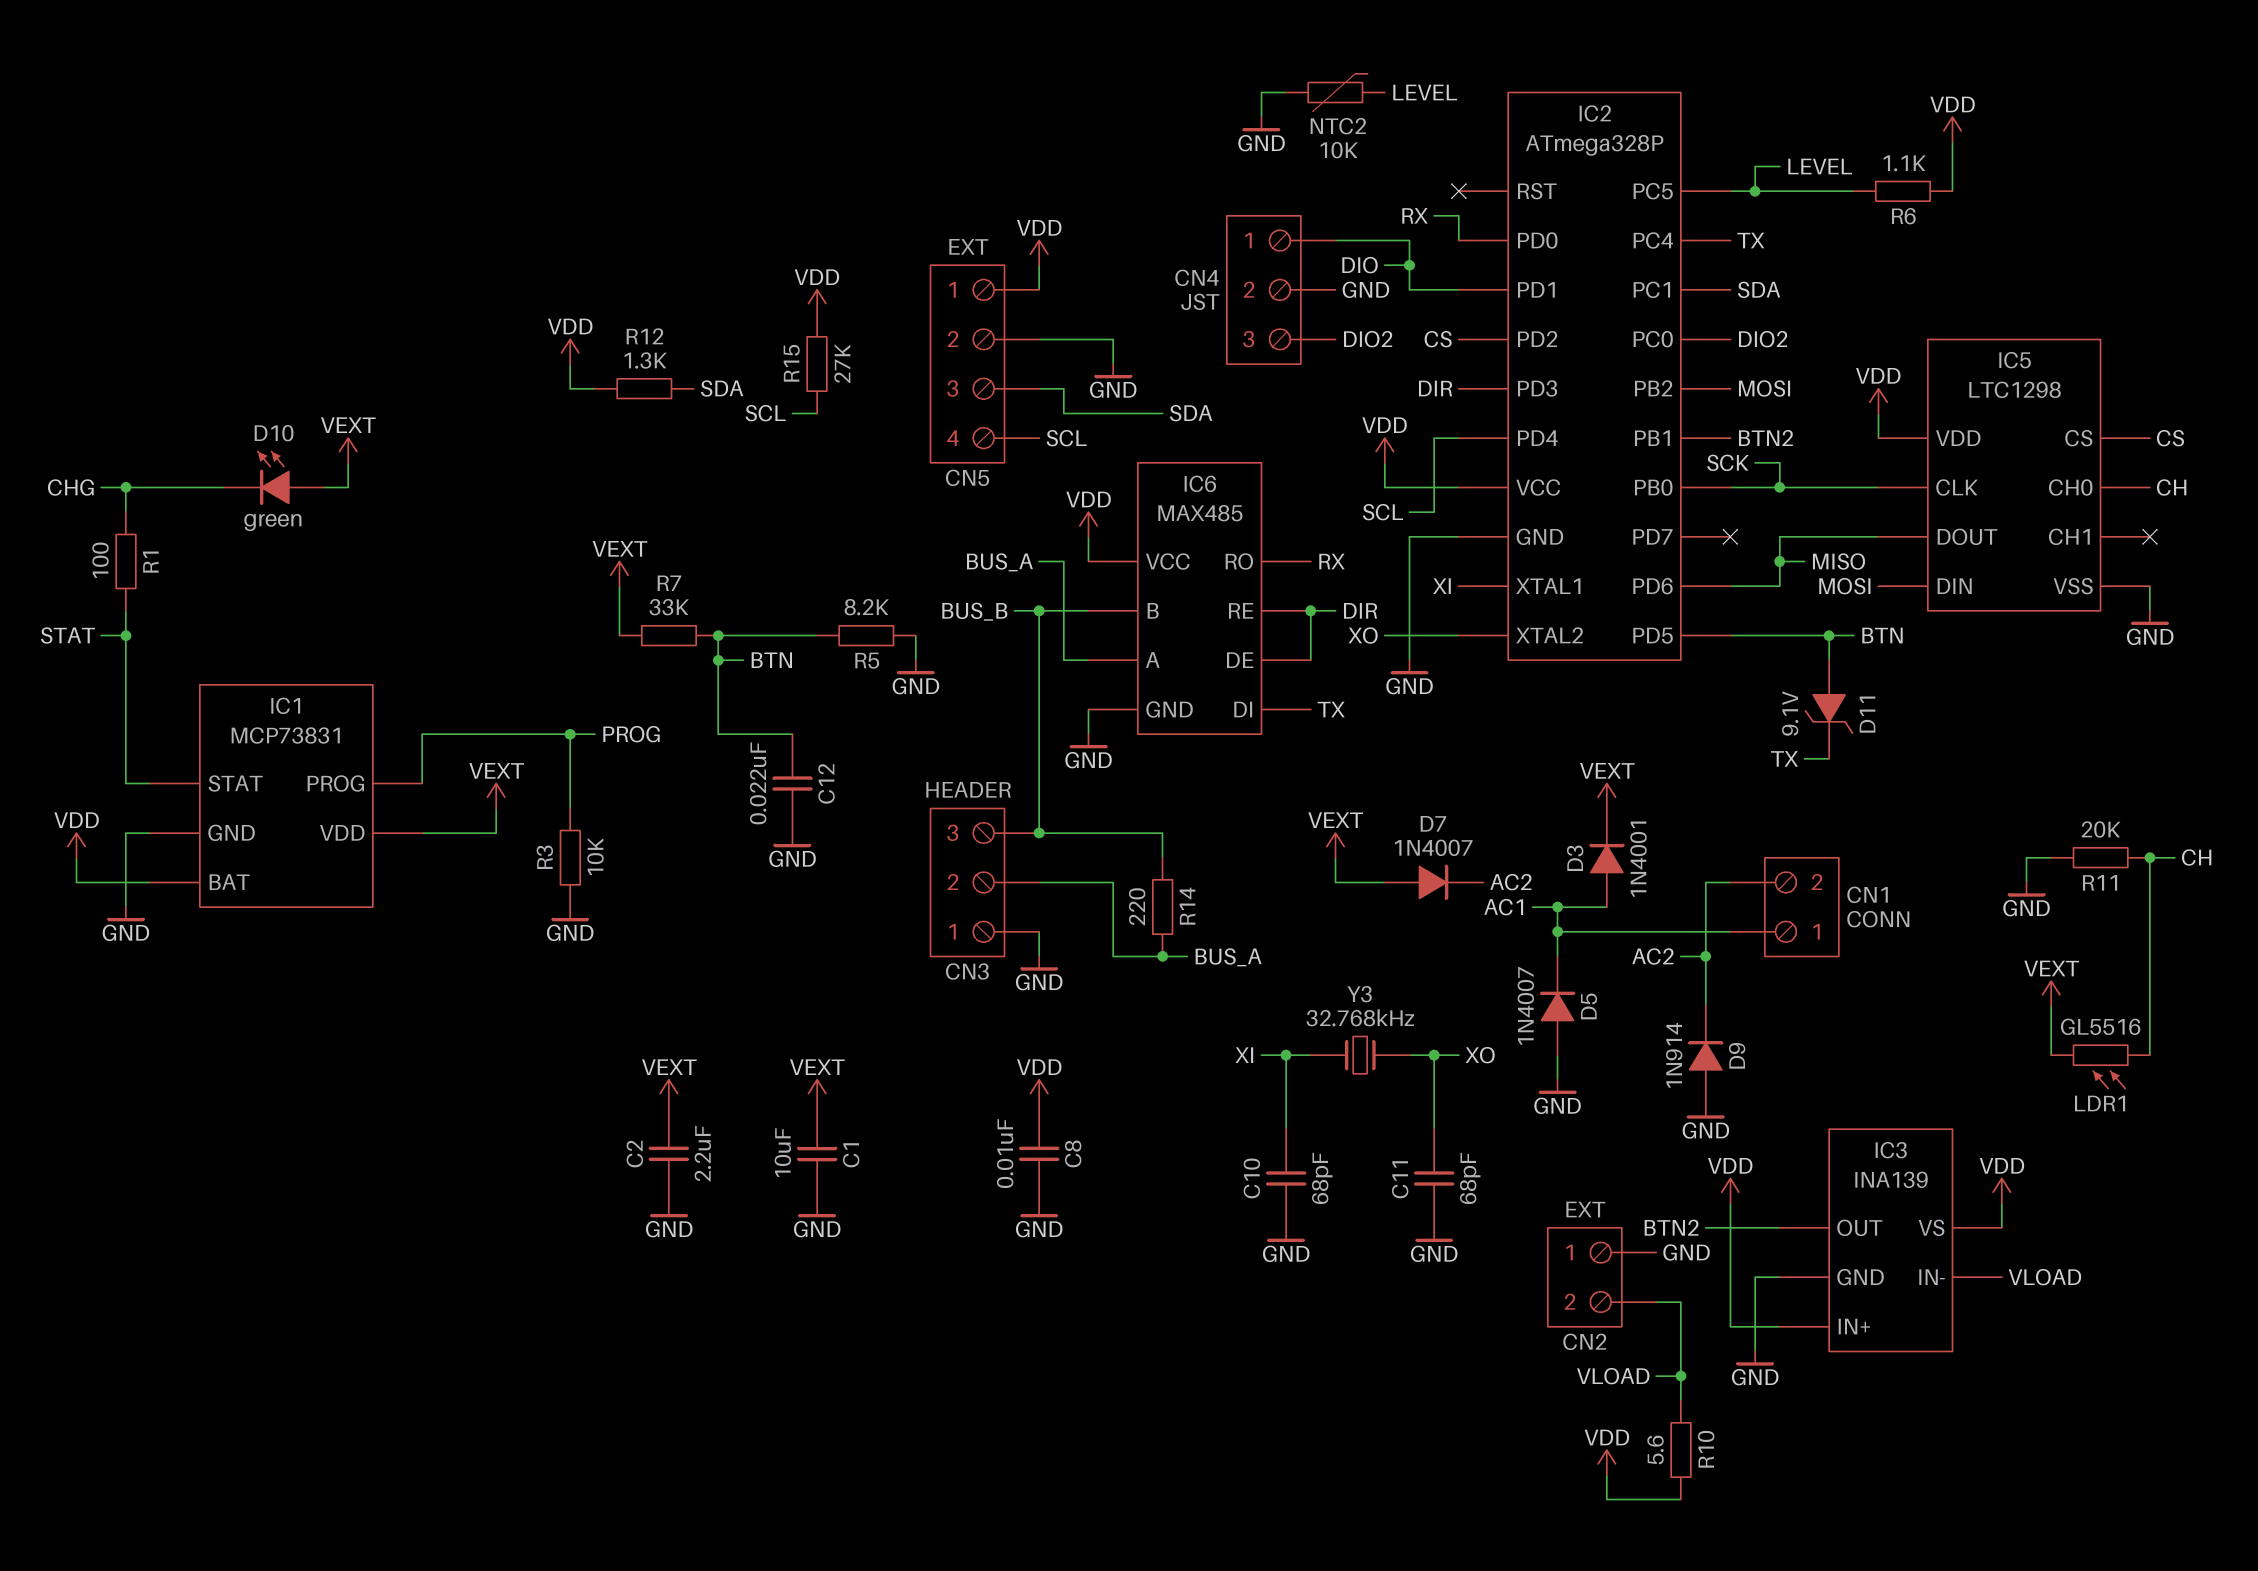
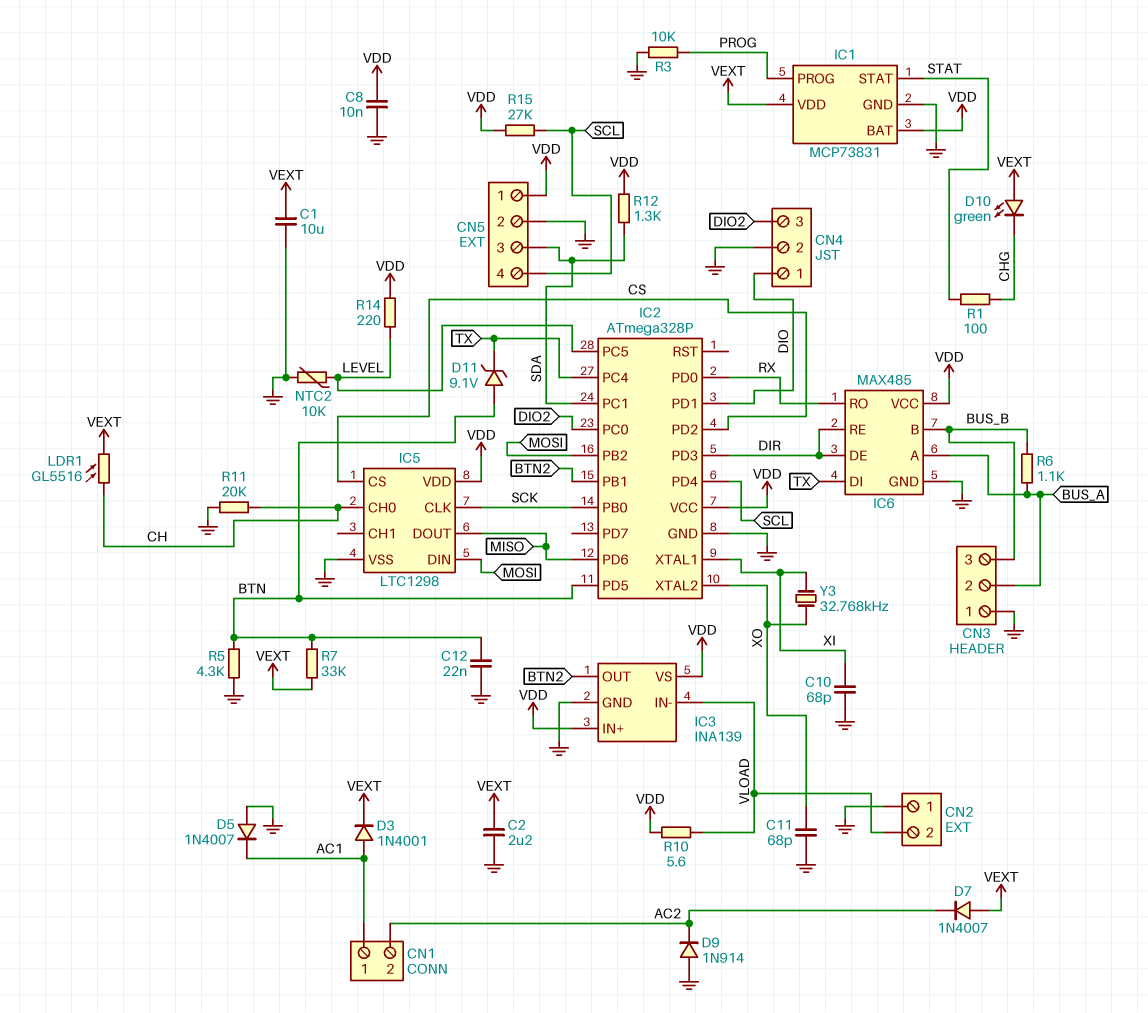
R5: 8.2k (BTN, GND) -> 4.3k (BTN, GND)
R6: 1.1k (LEVEL, VDD) -> 1.1k (BUS_A, BUS_B)
R14: 220 (BUS_A, BUS_B) -> 220 (LEVEL, VDD)

